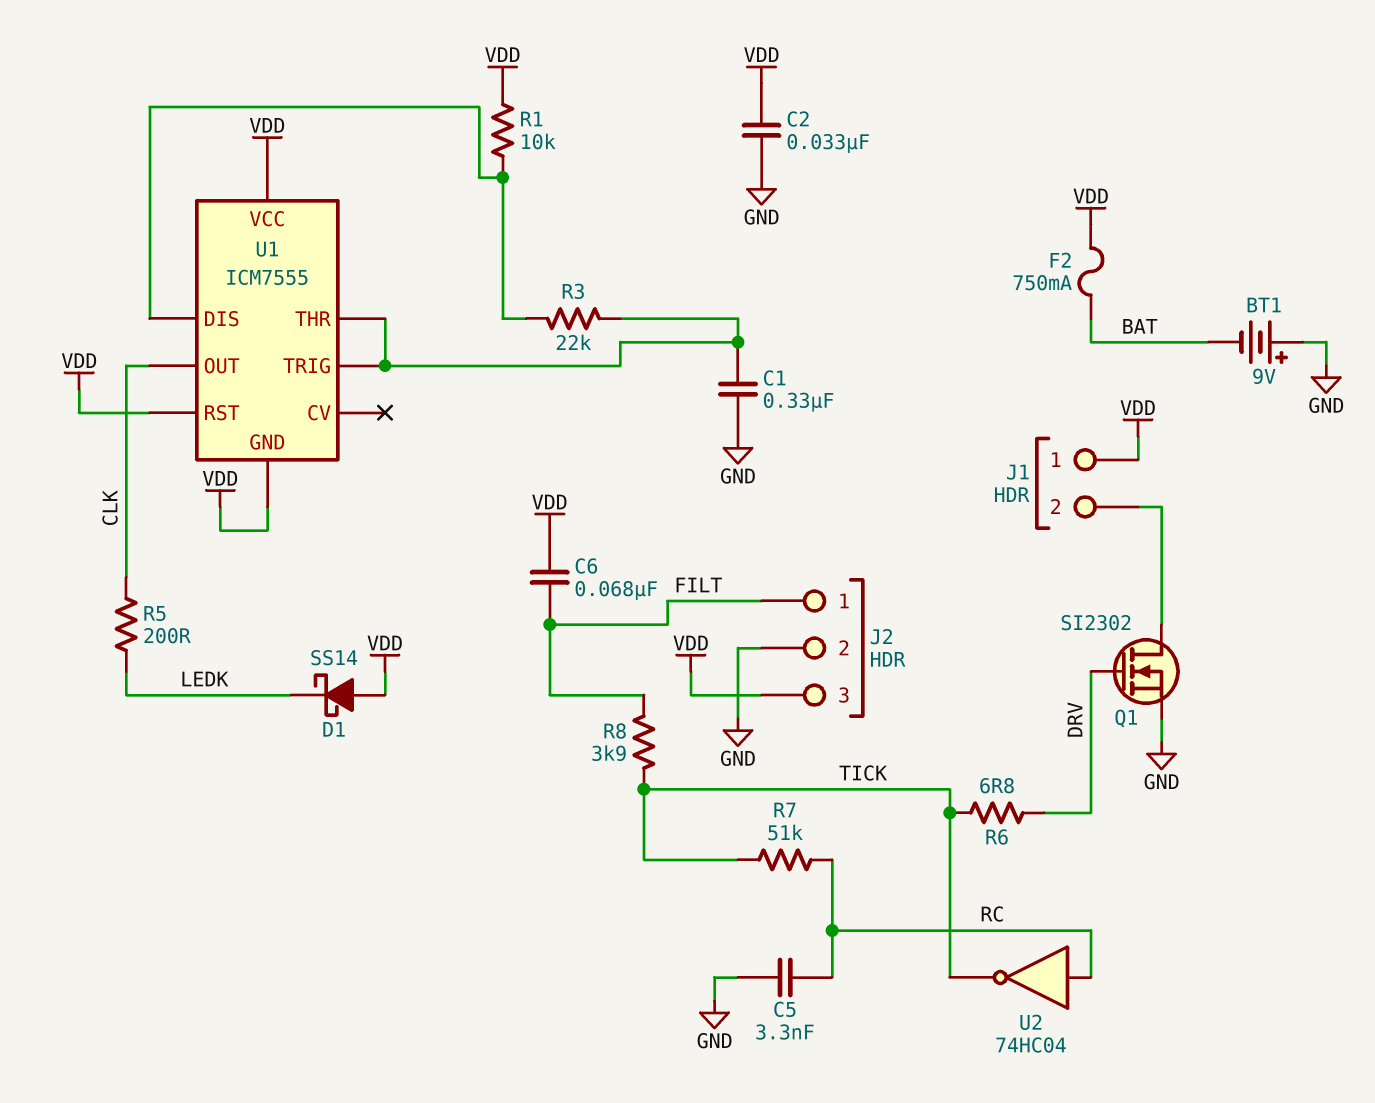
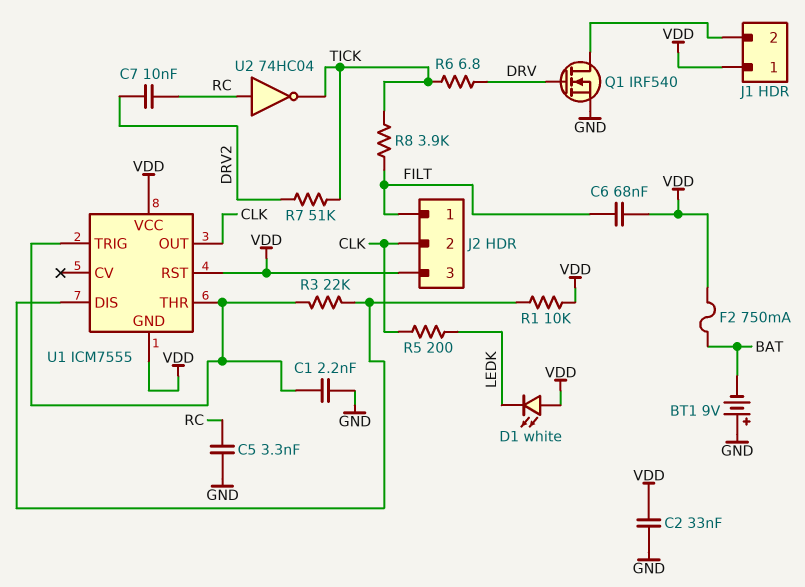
C1: 330nF (GND, U1/THR) -> 2.2nF (GND, U1/THR)
C7: none -> 10nF (DRV2, RC)
D1: schottky SS14 (A VDD, K LEDK) -> LED white (A VDD, K LEDK)
J2 pin 2: GND -> CLK
Q1: NMOS SI2302 (G DRV, D J1/2, S GND) -> NMOS IRF540 (G DRV, D J1/2, S GND)
R7: 51k (RC, TICK) -> 51k (DRV2, TICK)

